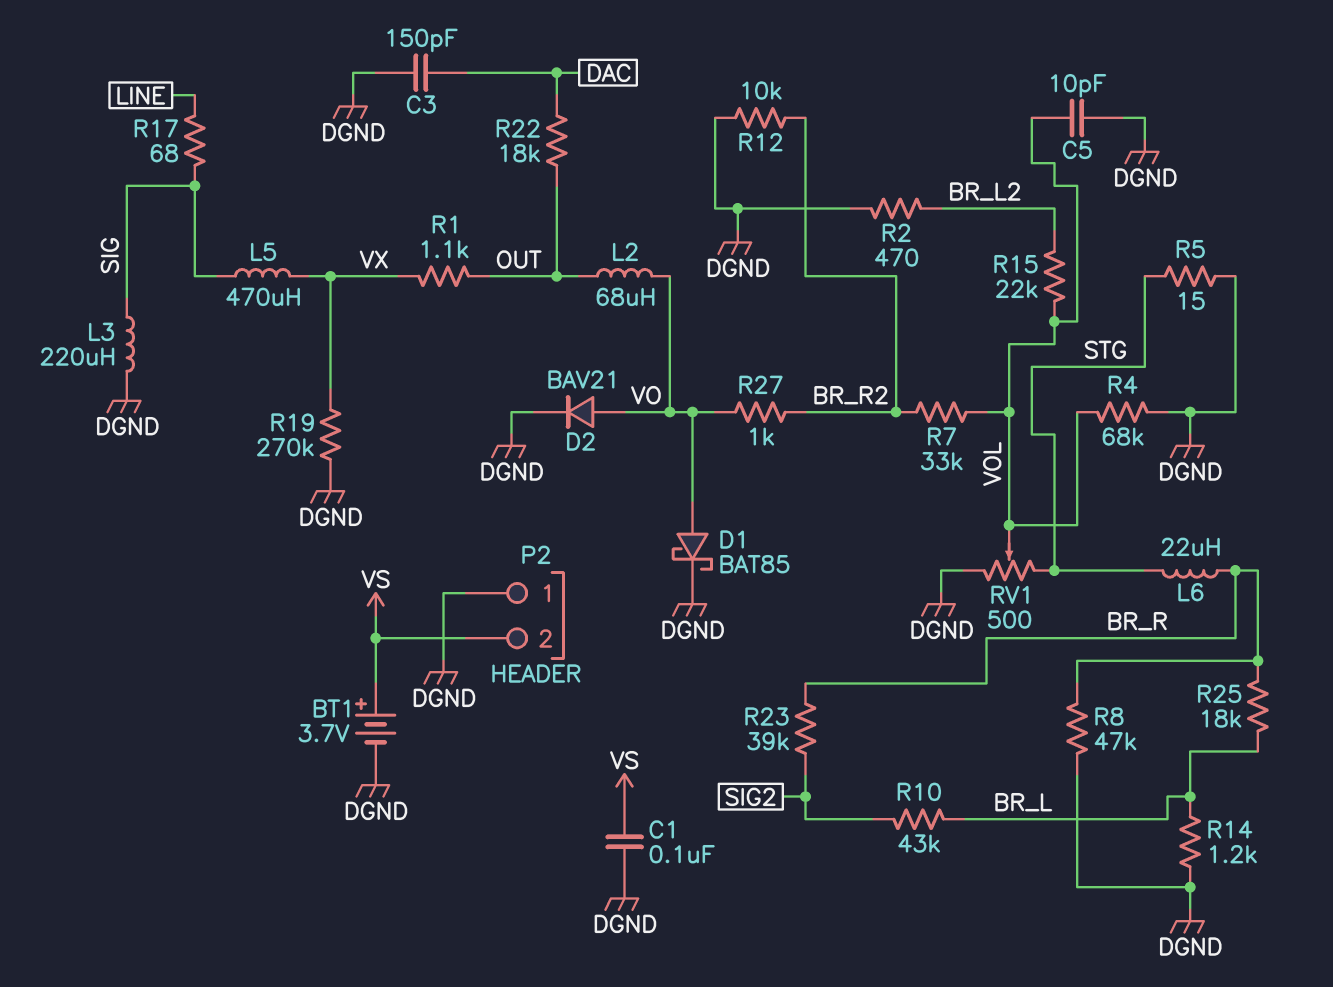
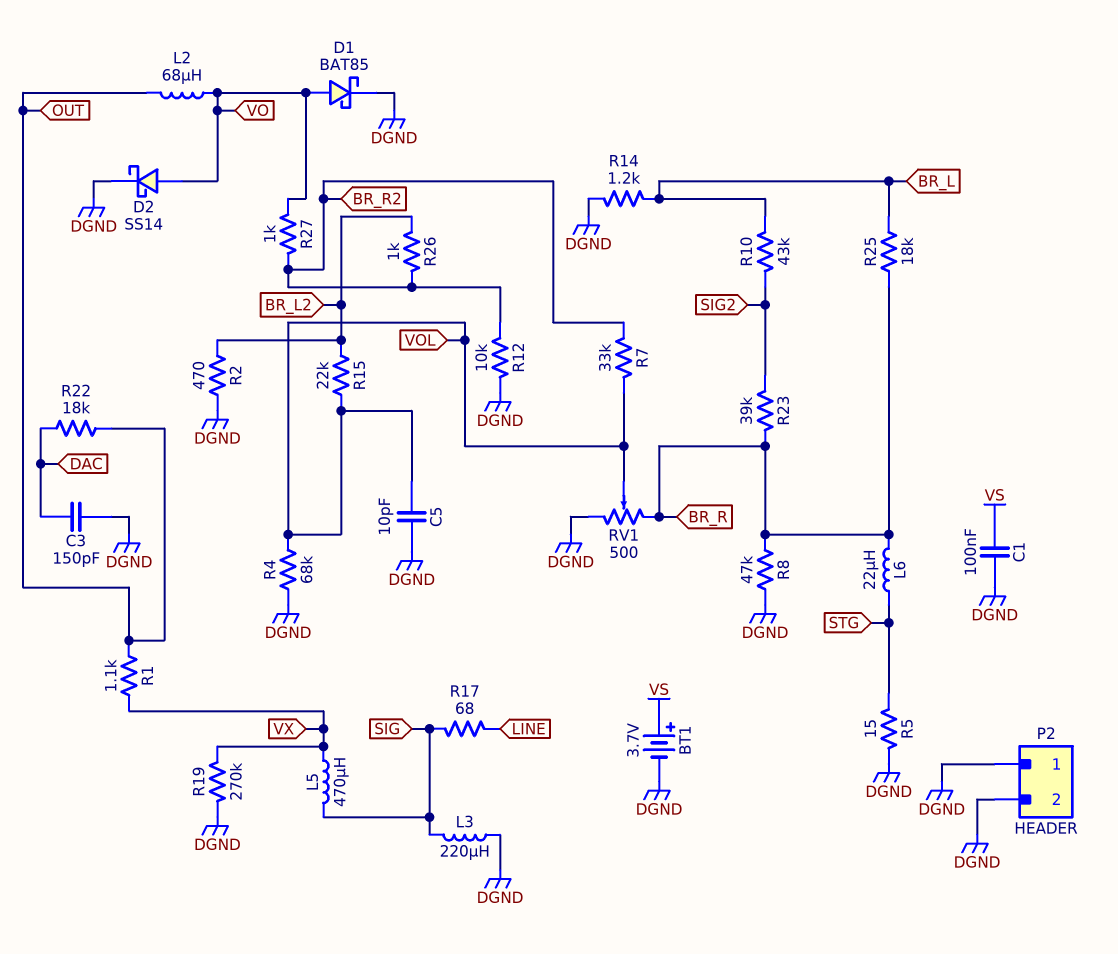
D2: diode BAV21 (A VO, K DGND) -> schottky SS14 (A VO, K DGND)
P2 pin 2: VS -> DGND
R26: none -> 1k (BR_L2, BR_R2)
RV1: 500 (DGND, STG, wiper VOL) -> 500 (BR_R, DGND, wiper VOL)

